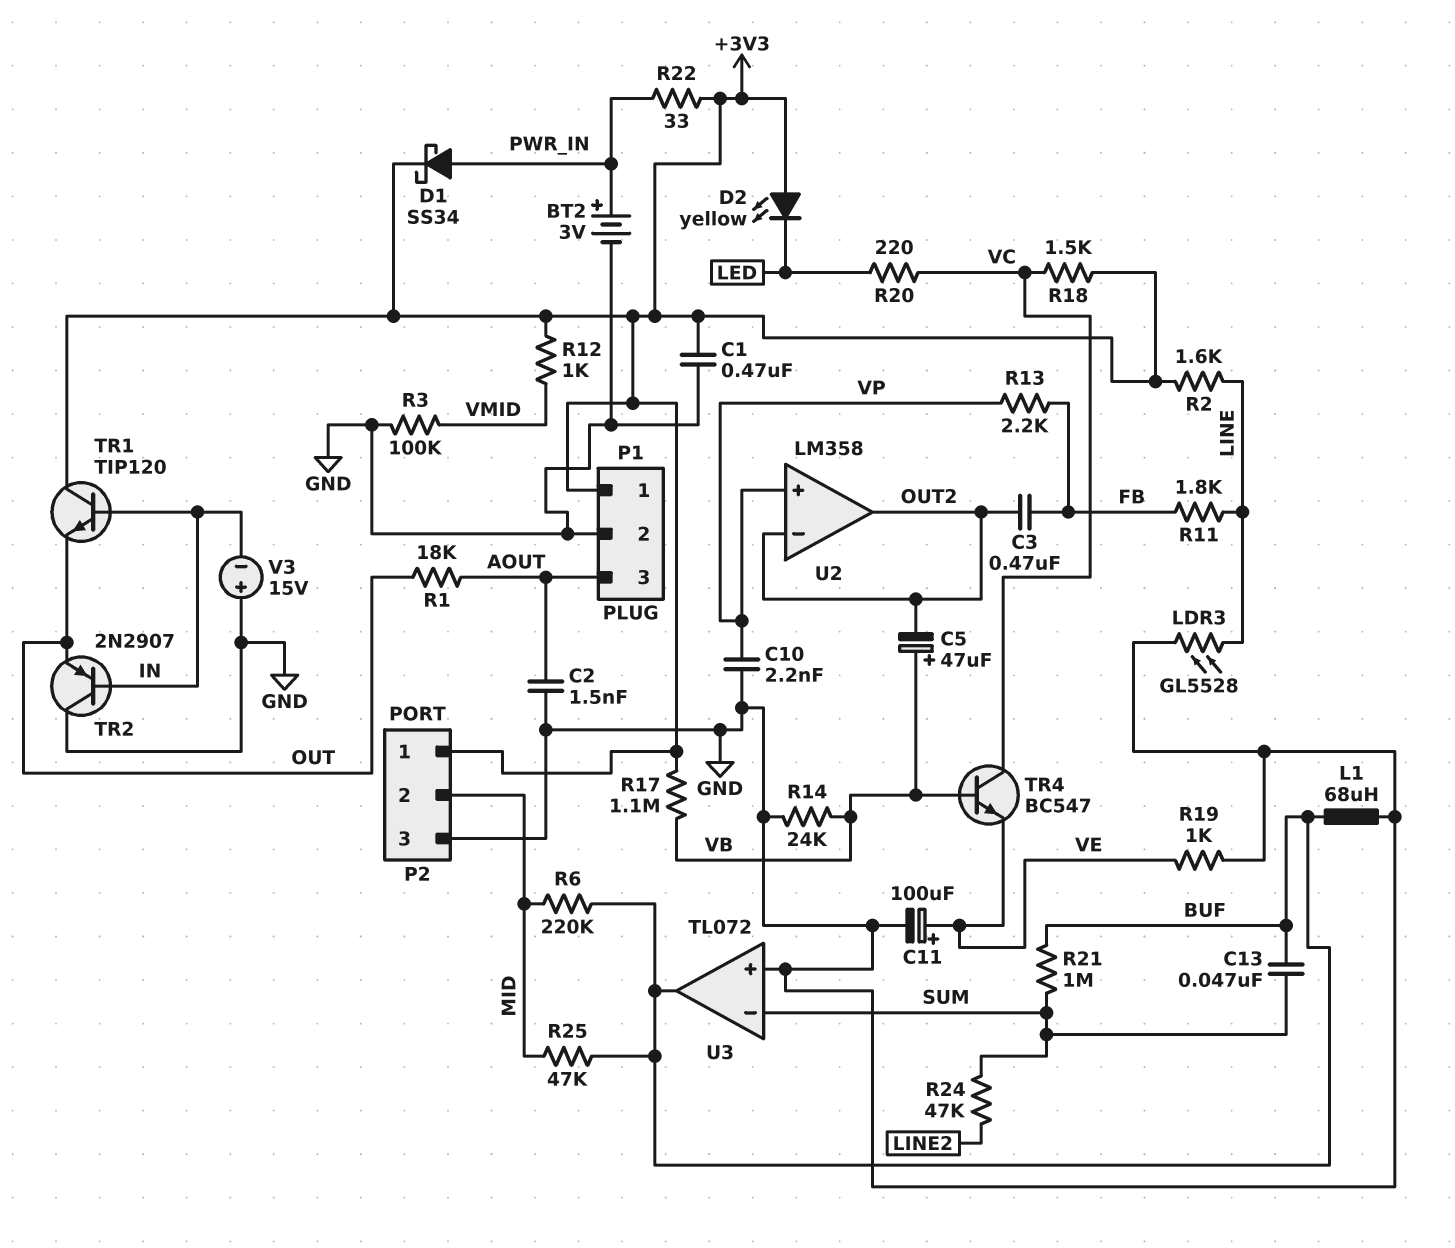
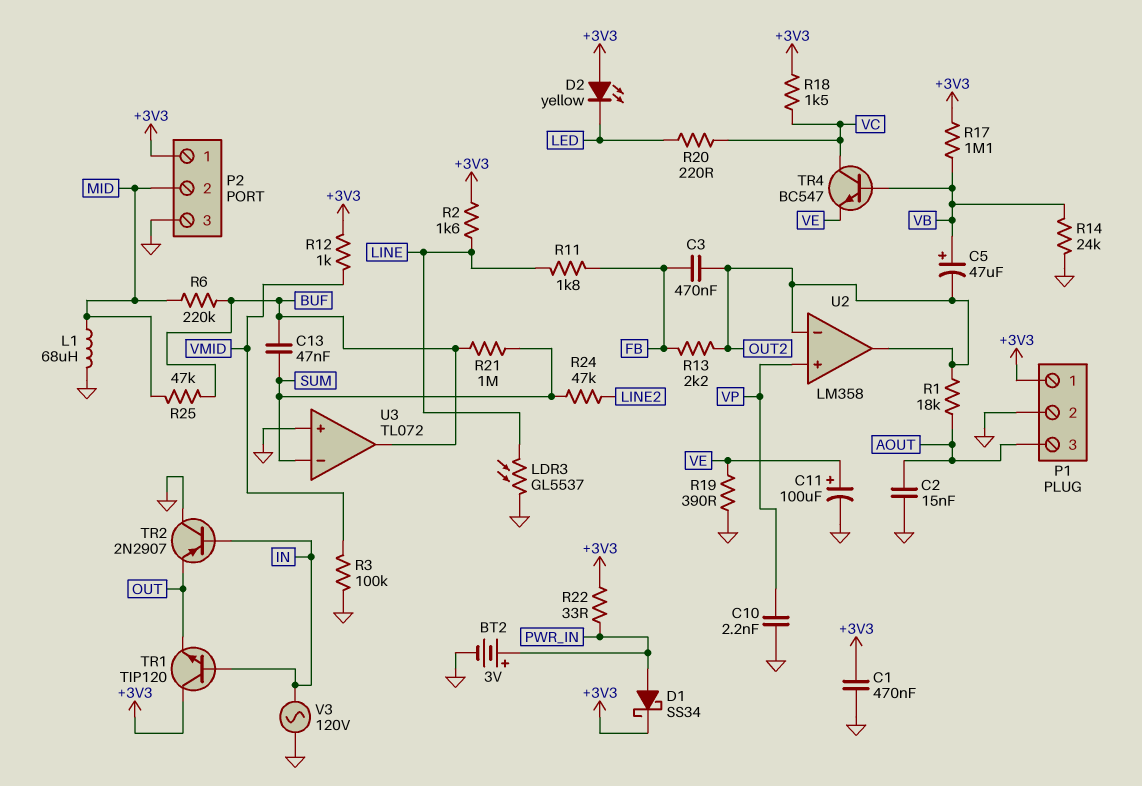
C2: 1.5nF (AOUT, GND) -> 15nF (AOUT, GND)
L1: 68uH (BUF, GND) -> 68uH (GND, MID)
LDR3: GL5528 (GND, LINE) -> GL5537 (GND, LINE)
R1: 18k (AOUT, OUT) -> 18k (AOUT, OUT2)
R13: 2.2k (FB, VP) -> 2.2k (FB, OUT2)
R19: 1k (GND, VE) -> 390 (GND, VE)
V3: 15V (plus GND, minus IN) -> AC 120V (GND, IN)

